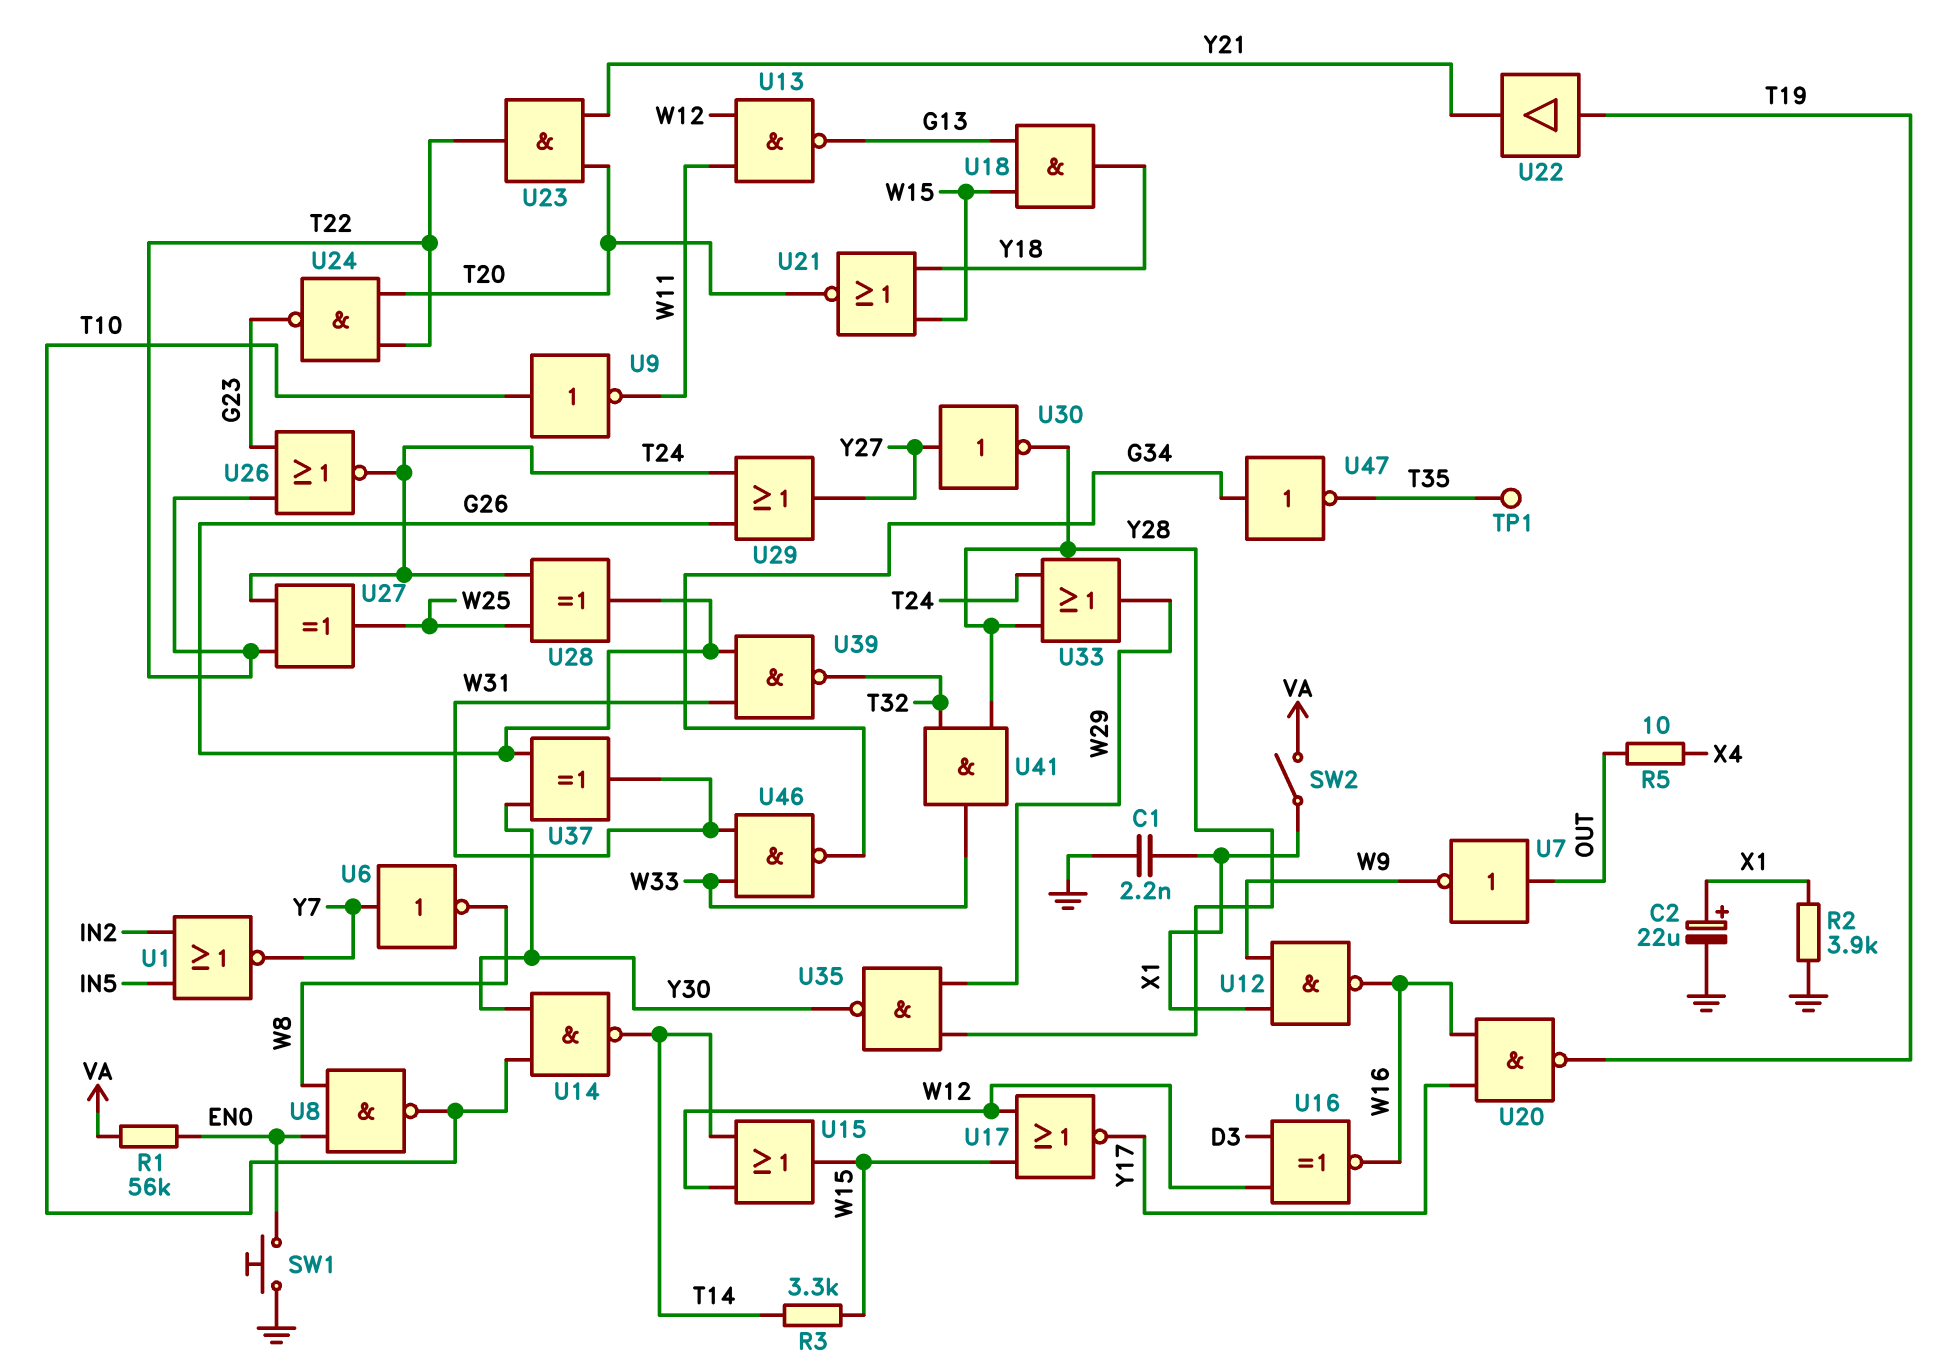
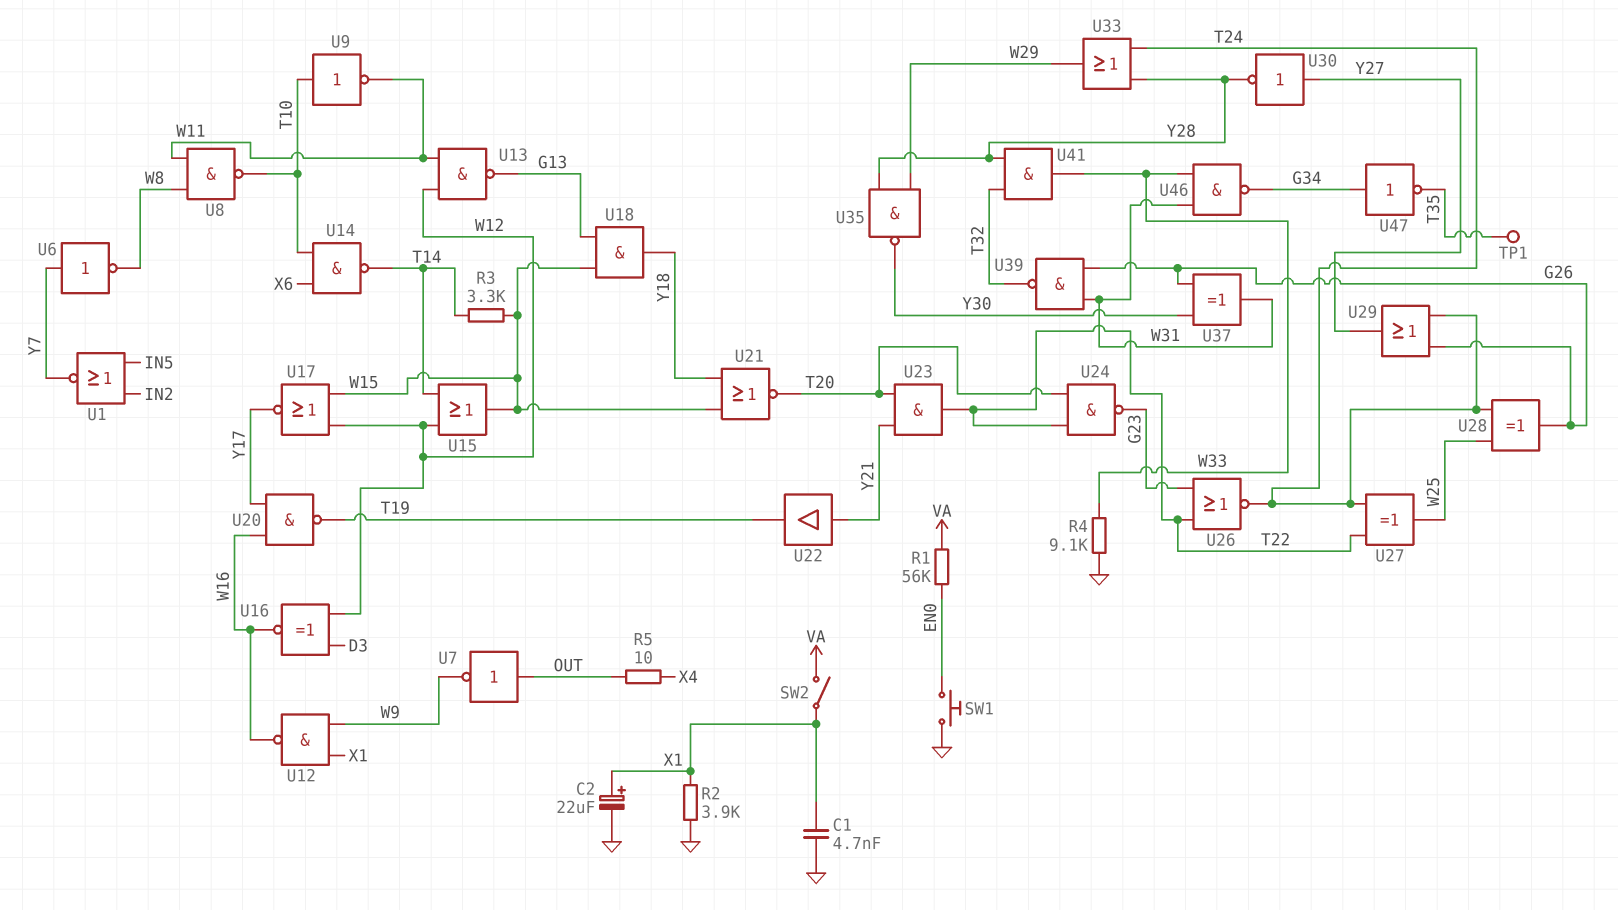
C1: 2.2nF (GND, X1) -> 4.7nF (GND, X1)
R4: none -> 9.1k (GND, W33)
U8: NAND (in EN0, in W8, out T10) -> NAND (in W8, in W11, out T10)
U14: NAND (in T10, in Y30, out T14) -> NAND (in T10, in X6, out T14)
U22: buffer (in T19, out Y21) -> buffer (in Y21, out T19)

